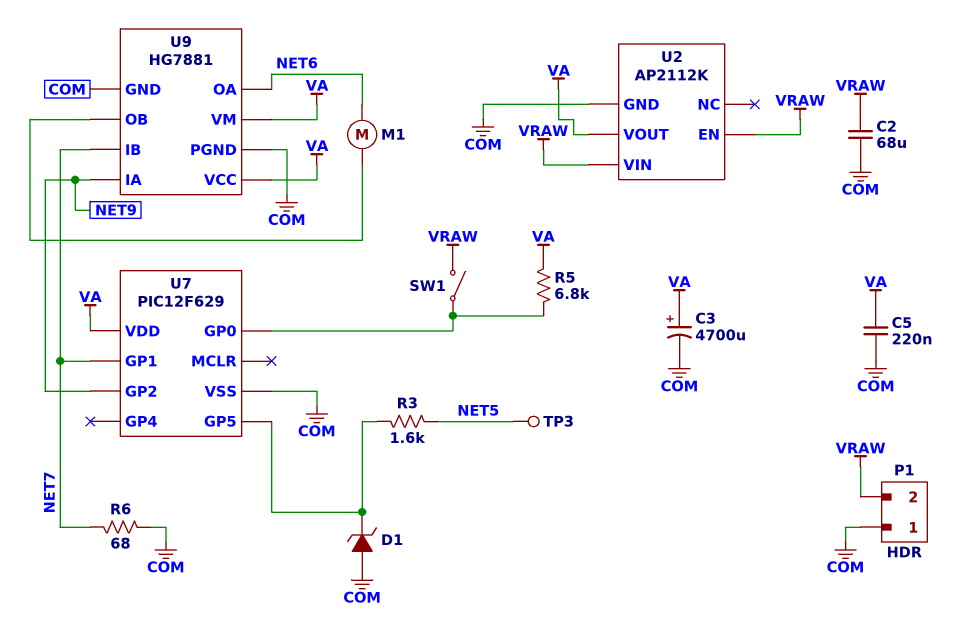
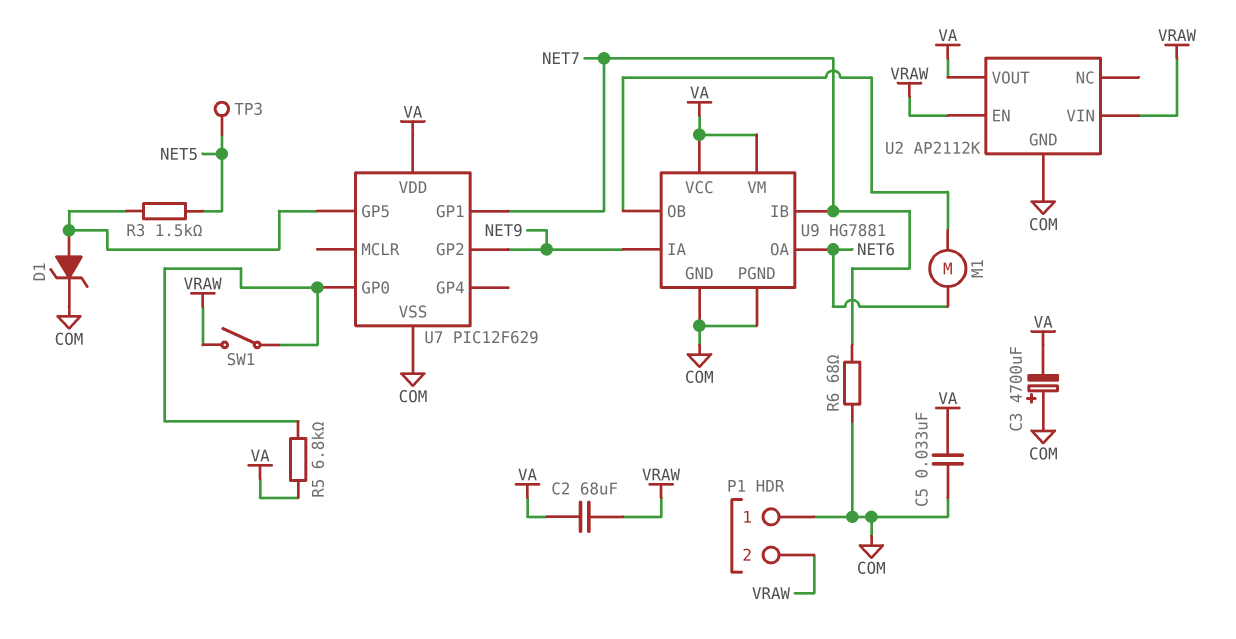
C2: 68uF (COM, VRAW) -> 68uF (VA, VRAW)
C3: 4700uF (plus VA, minus COM) -> 4700uF (plus COM, minus VA)
C5: 220nF (COM, VA) -> 33nF (COM, VA)
D1: zener (A COM, K U7/GP5) -> zener (A U7/GP5, K COM)
R3: 1.6k (NET5, U7/GP5) -> 1.5k (NET5, U7/GP5)

